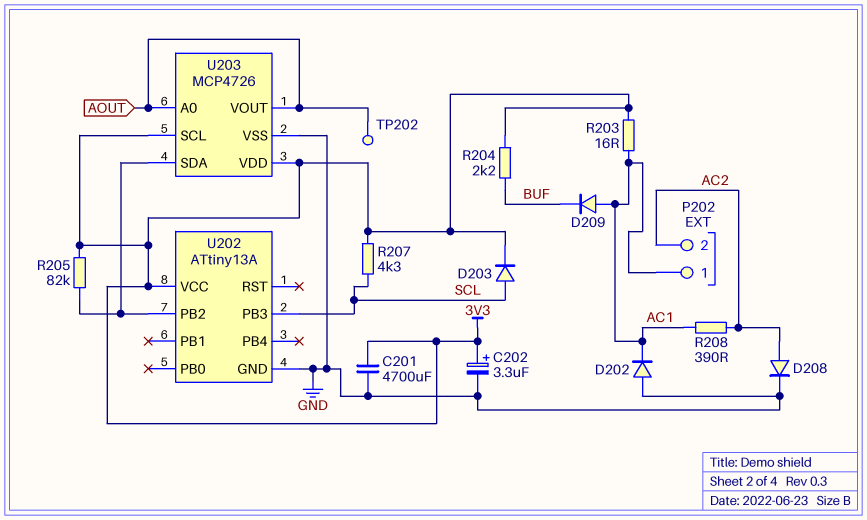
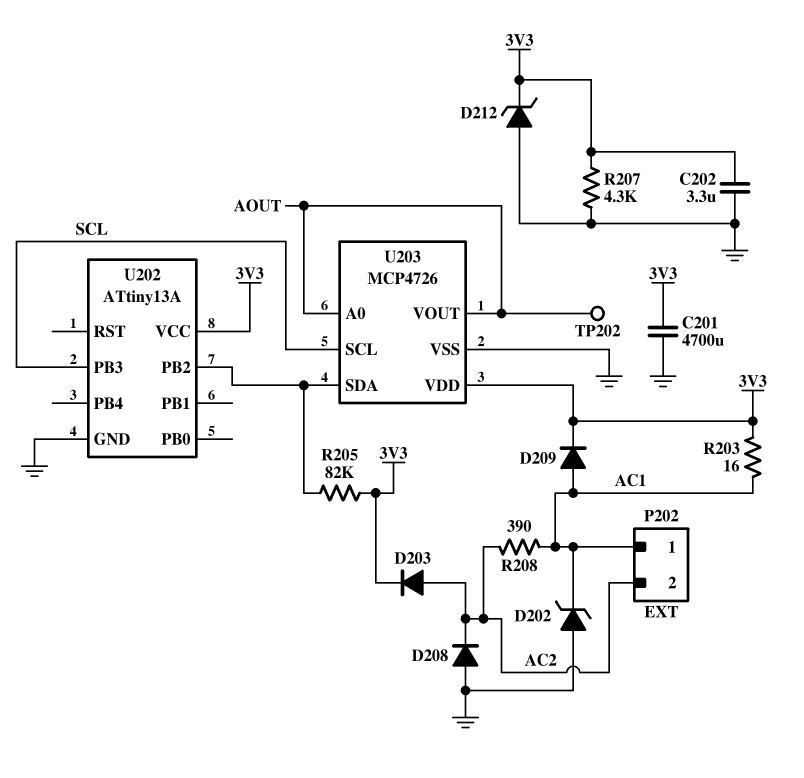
C202: 3.3uF (plus 3V3, minus GND) -> 3.3uF (3V3, GND)
D202: diode (A GND, K AC1) -> zener (A GND, K AC1)
D203: diode (A SCL, K 3V3) -> diode (A AC2, K 3V3)
D208: diode (A AC2, K GND) -> diode (A GND, K AC2)
D209: diode (A AC1, K BUF) -> diode (A AC1, K 3V3)
D212: none -> zener (A GND, K 3V3)
R204: 2.2k (3V3, BUF) -> none
R207: 4.3k (3V3, SCL) -> 4.3k (3V3, GND)
U203 pin SCL: 3V3 -> SCL

